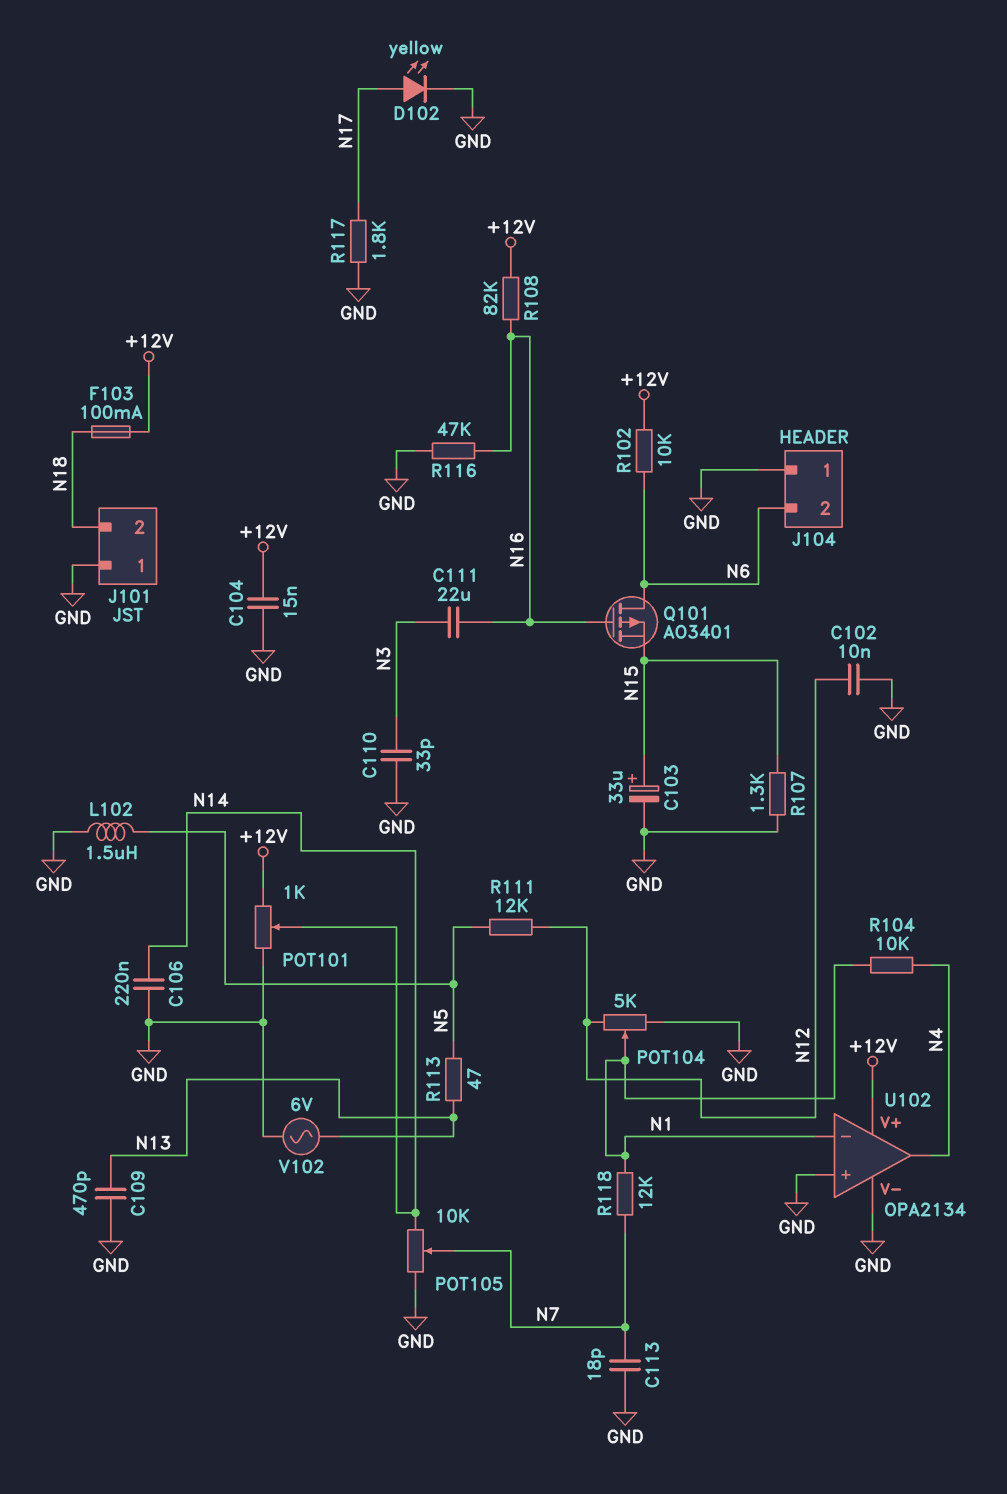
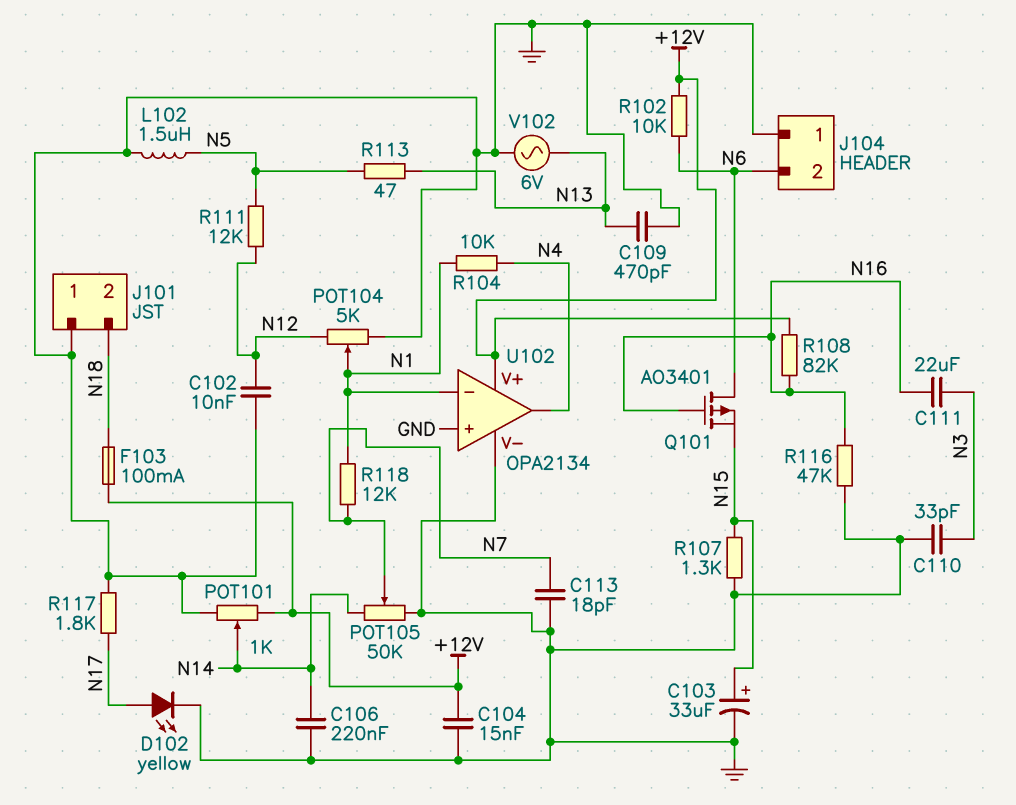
POT105: 10k (GND, N14, wiper N7) -> 50k (GND, N14, wiper N7)

